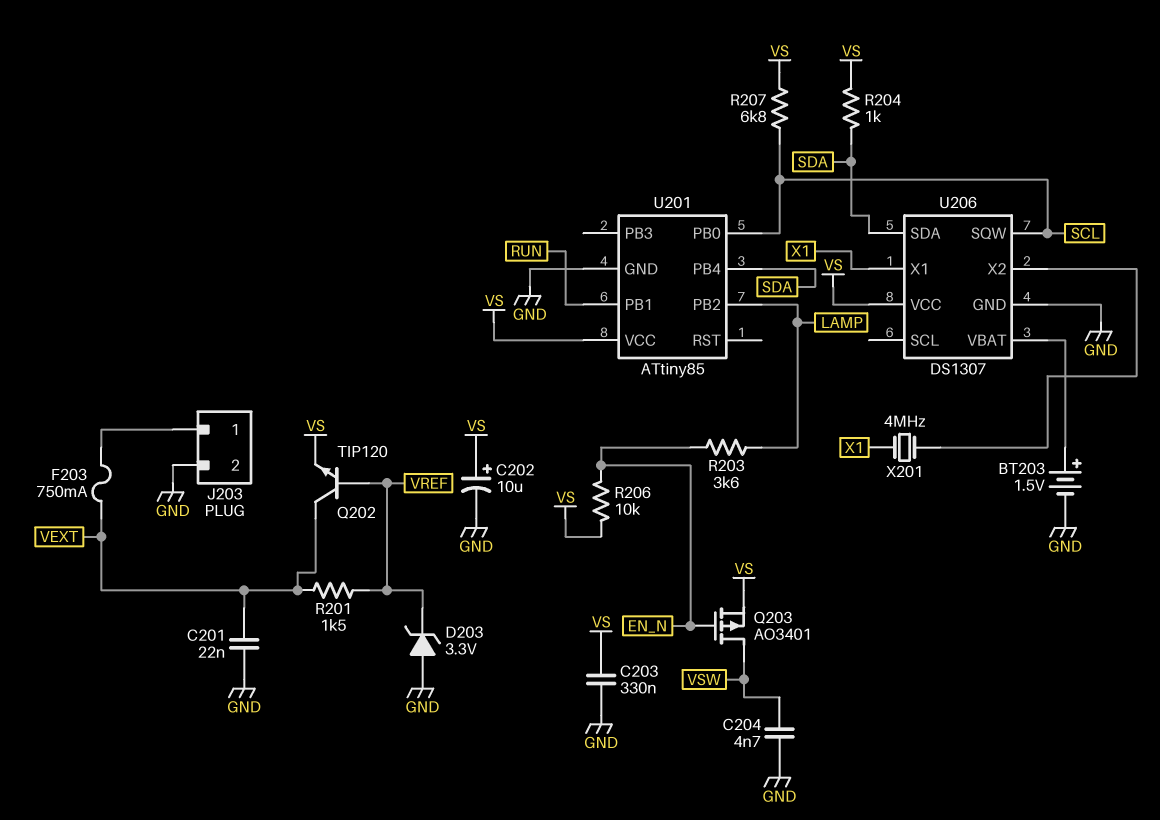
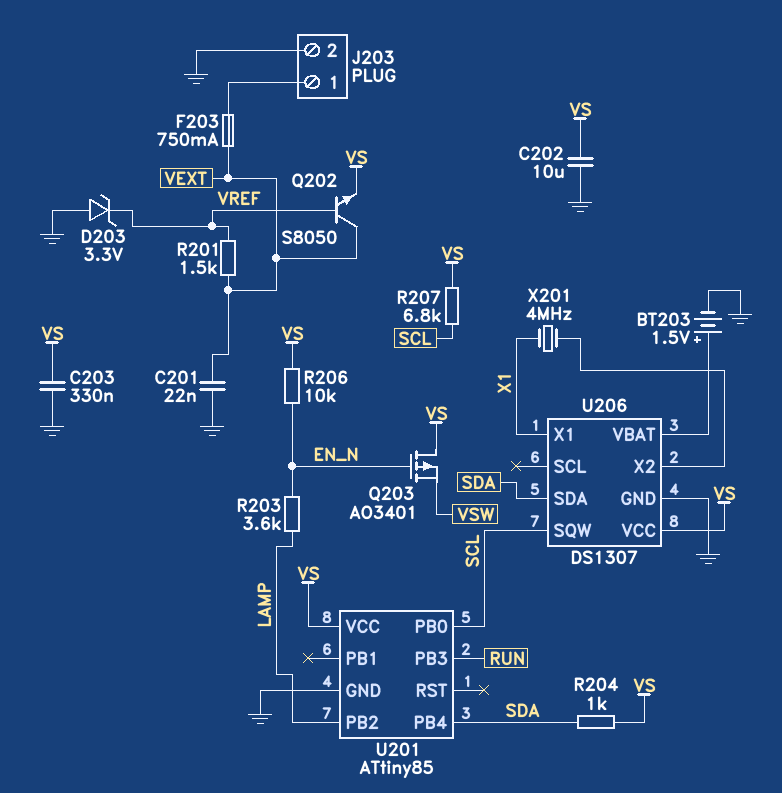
C202: 10uF (plus VS, minus GND) -> 10uF (GND, VS)
C204: 4.7nF (GND, VSW) -> none
Q202: NPN TIP120 (B VREF, C VEXT, E VS) -> NPN S8050 (B VREF, C VEXT, E VS)
Q203: PMOS AO3401 (G EN_N, D VSW, S VS) -> PMOS AO3401 (G EN_N, D VS, S VSW)
U201 pin PB1: RUN -> none
U201 pin PB3: none -> RUN

